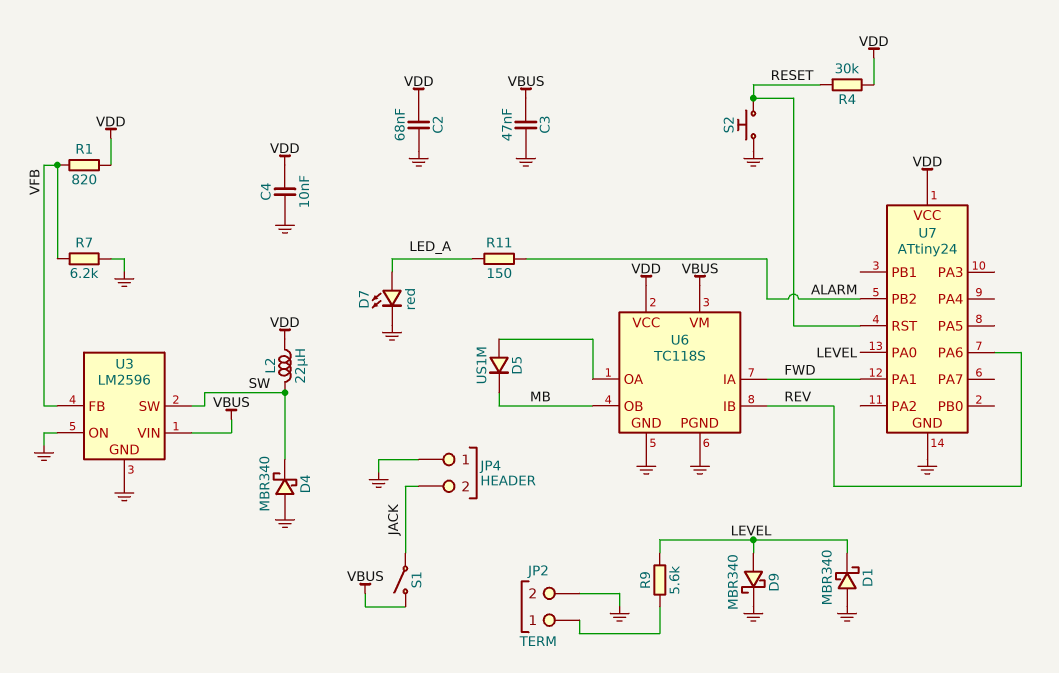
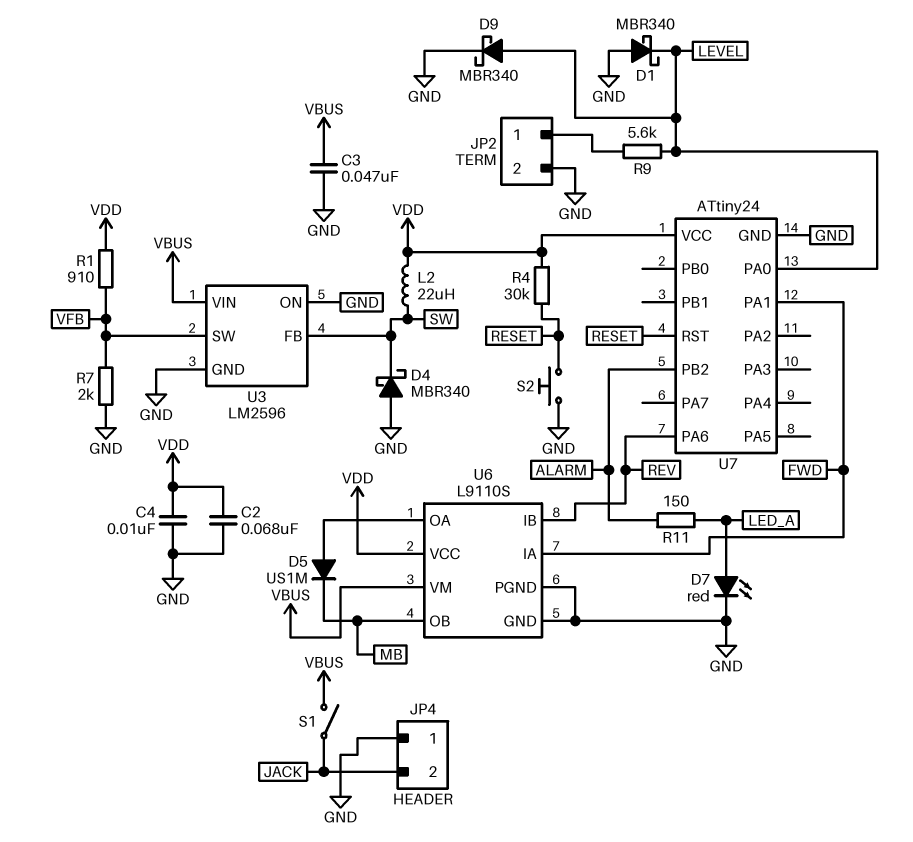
R1: 820 (VDD, VFB) -> 910 (VDD, VFB)
R7: 6.2k (GND, VFB) -> 2k (GND, VFB)
U3 pin FB: VFB -> SW
U3 pin SW: SW -> VFB
U6: TC118S -> L9110S

